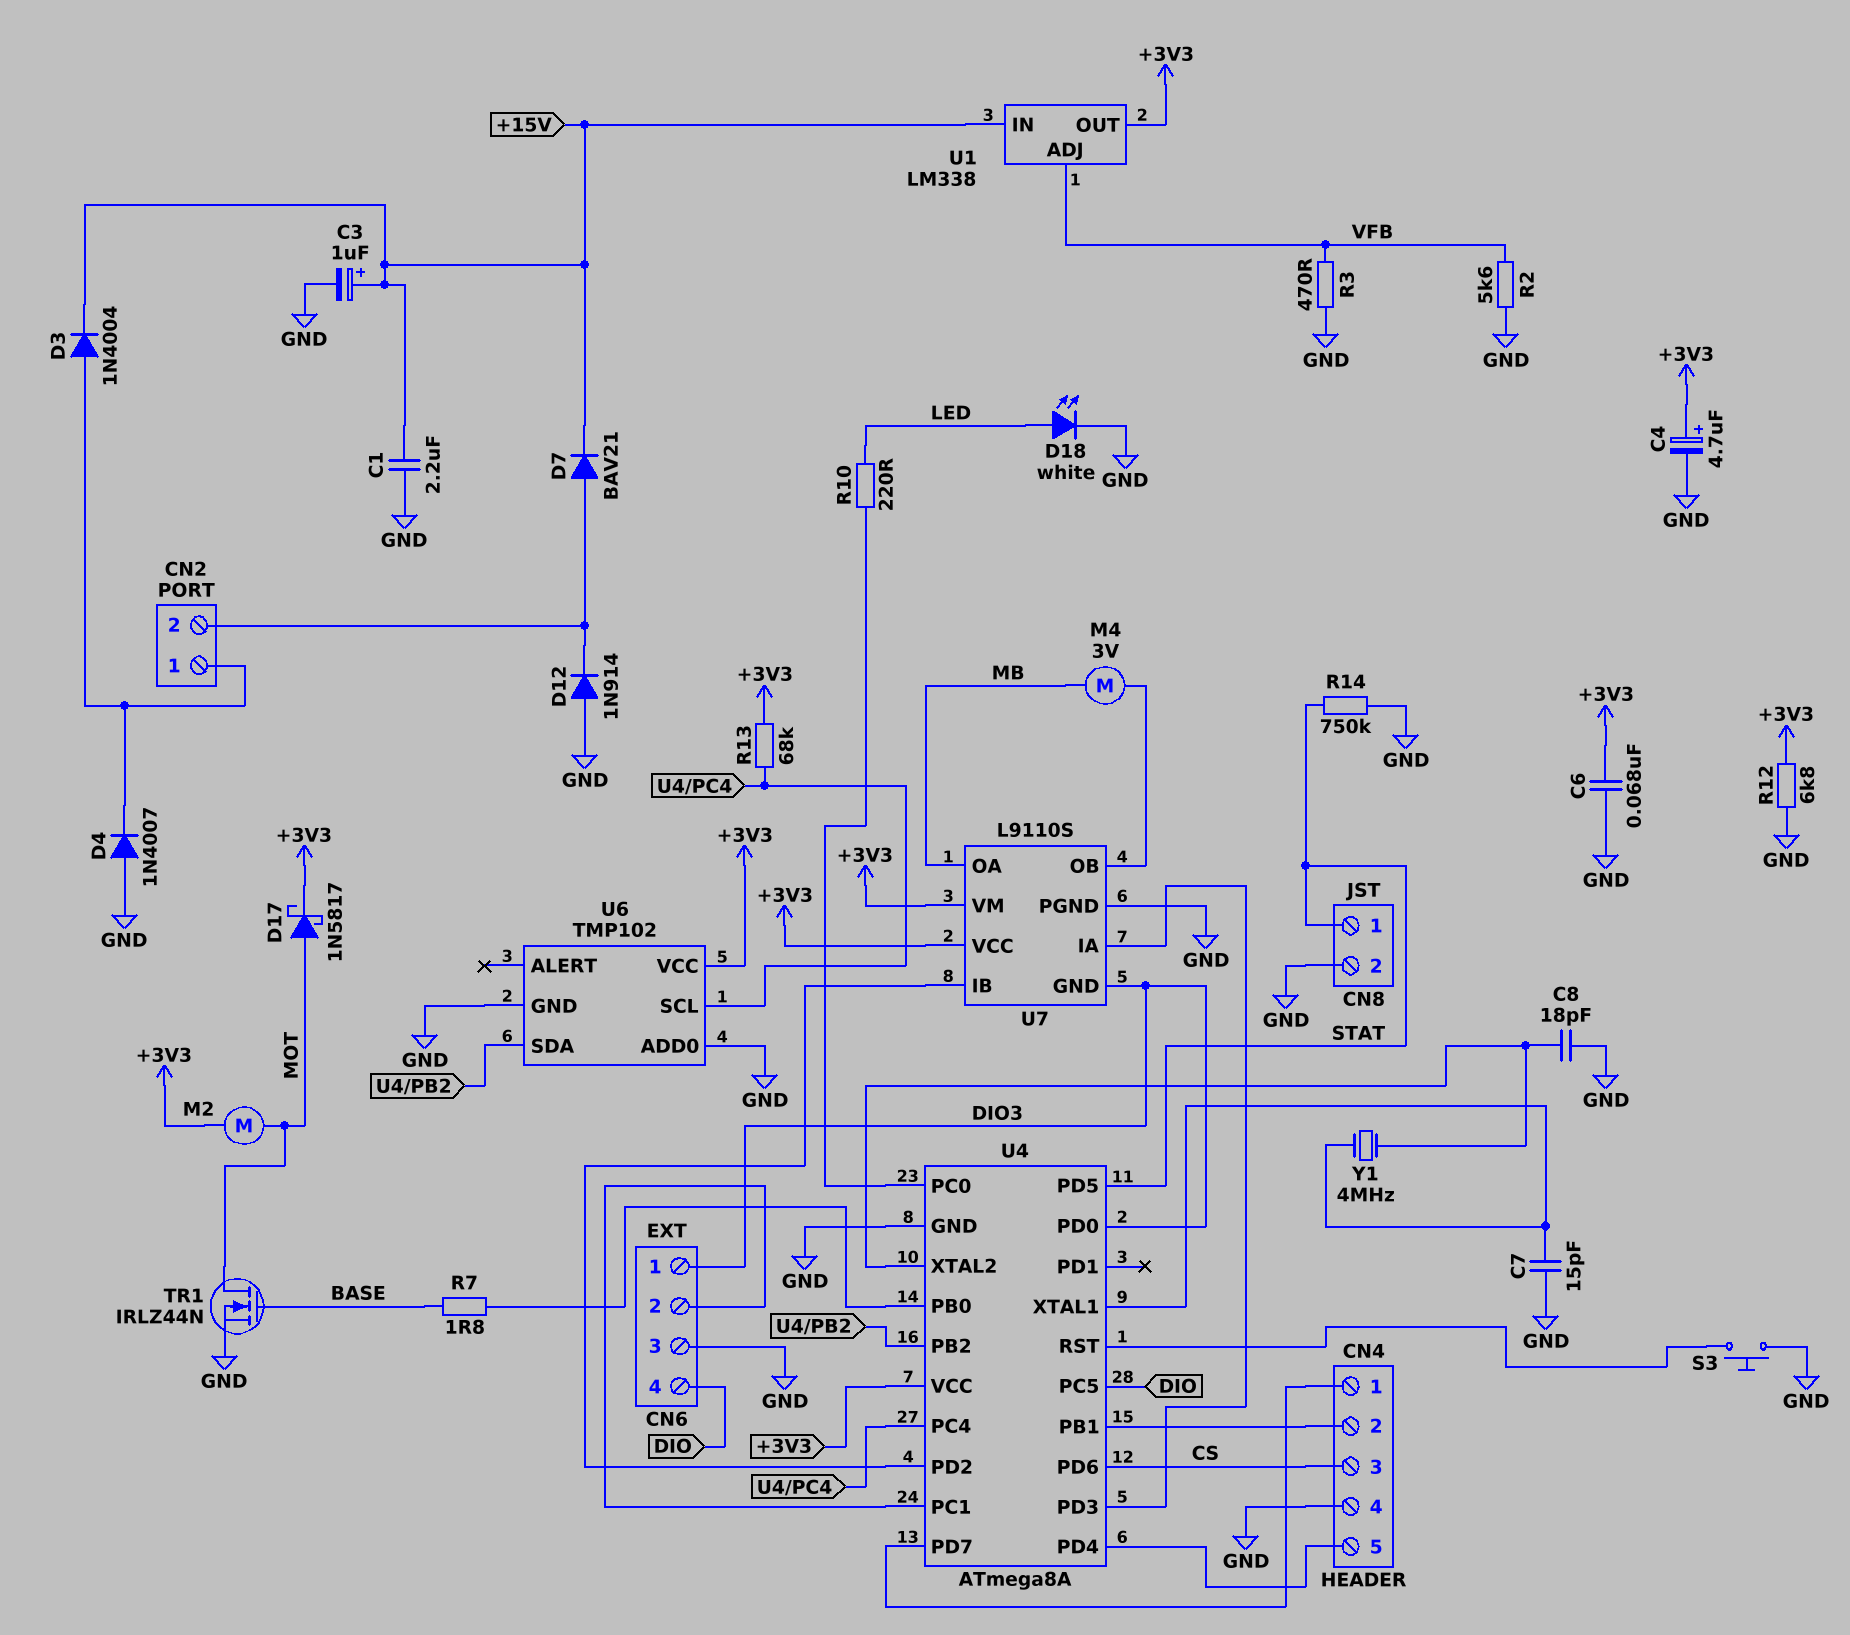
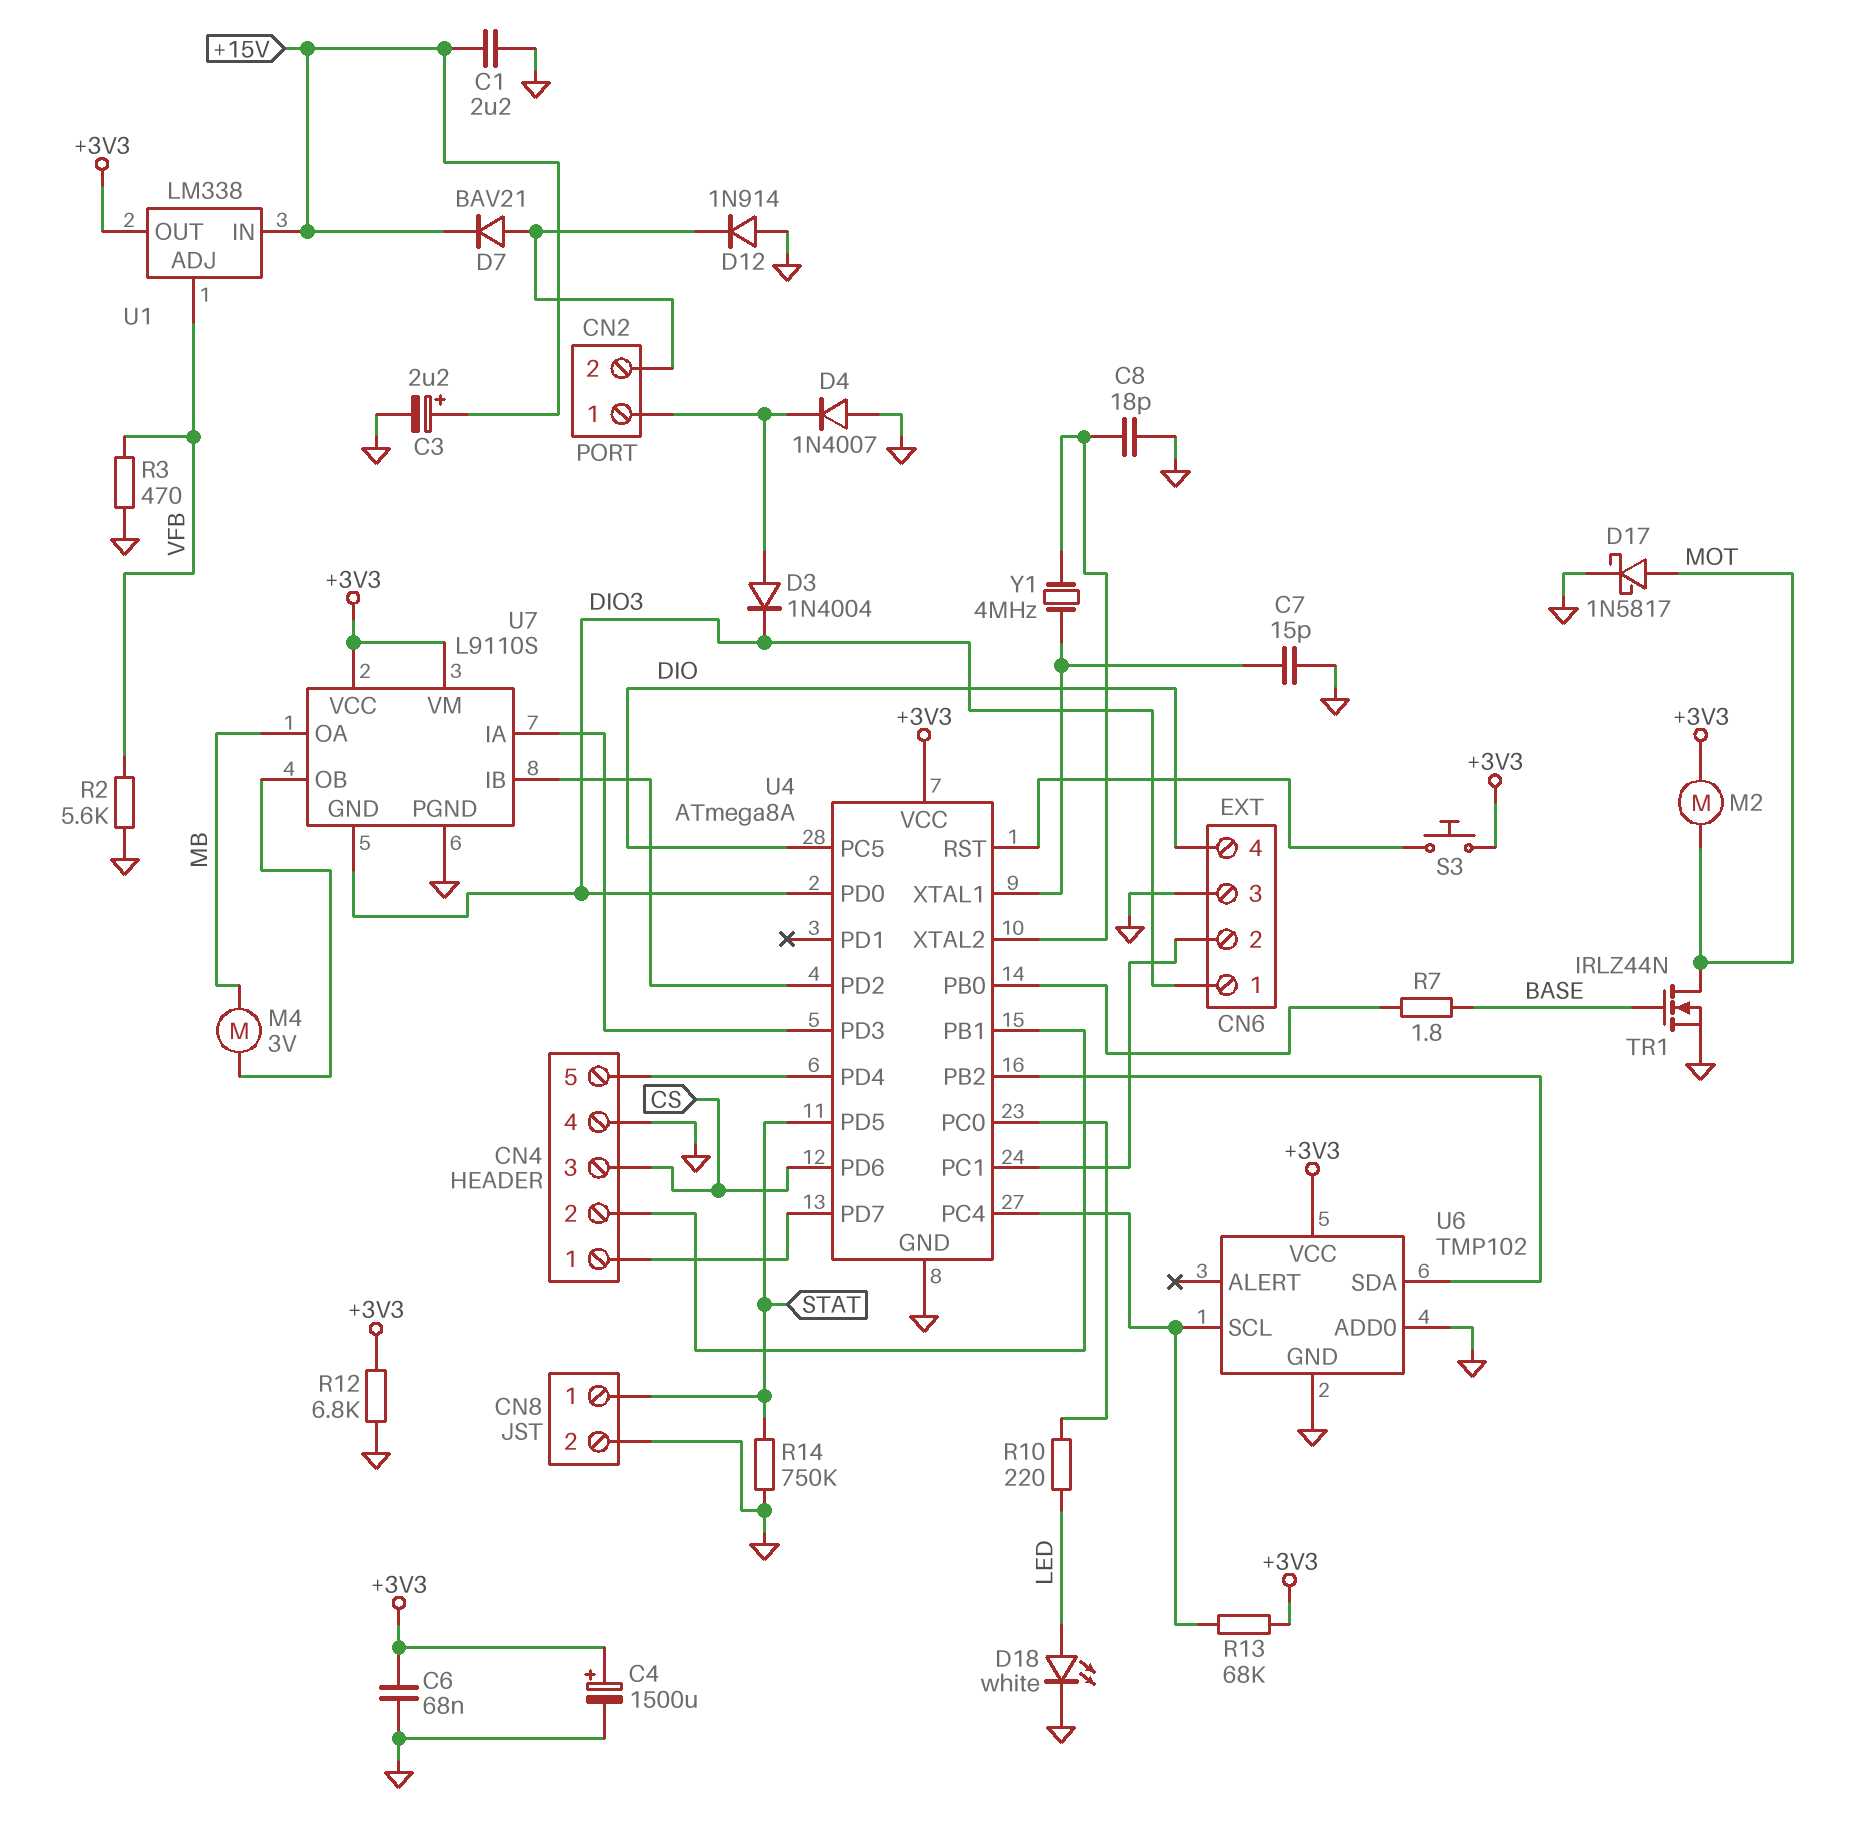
C3: 1uF (plus +15V, minus GND) -> 2.2uF (plus +15V, minus GND)
C4: 4.7uF (plus +3V3, minus GND) -> 1500uF (plus +3V3, minus GND)
D3: diode 1N4004 (A CN2/1, K +15V) -> diode 1N4004 (A CN2/1, K DIO3)
D17: schottky 1N5817 (A MOT, K +3V3) -> schottky 1N5817 (A MOT, K GND)
S3: button (GND, U4/RST) -> button (+3V3, U4/RST)

